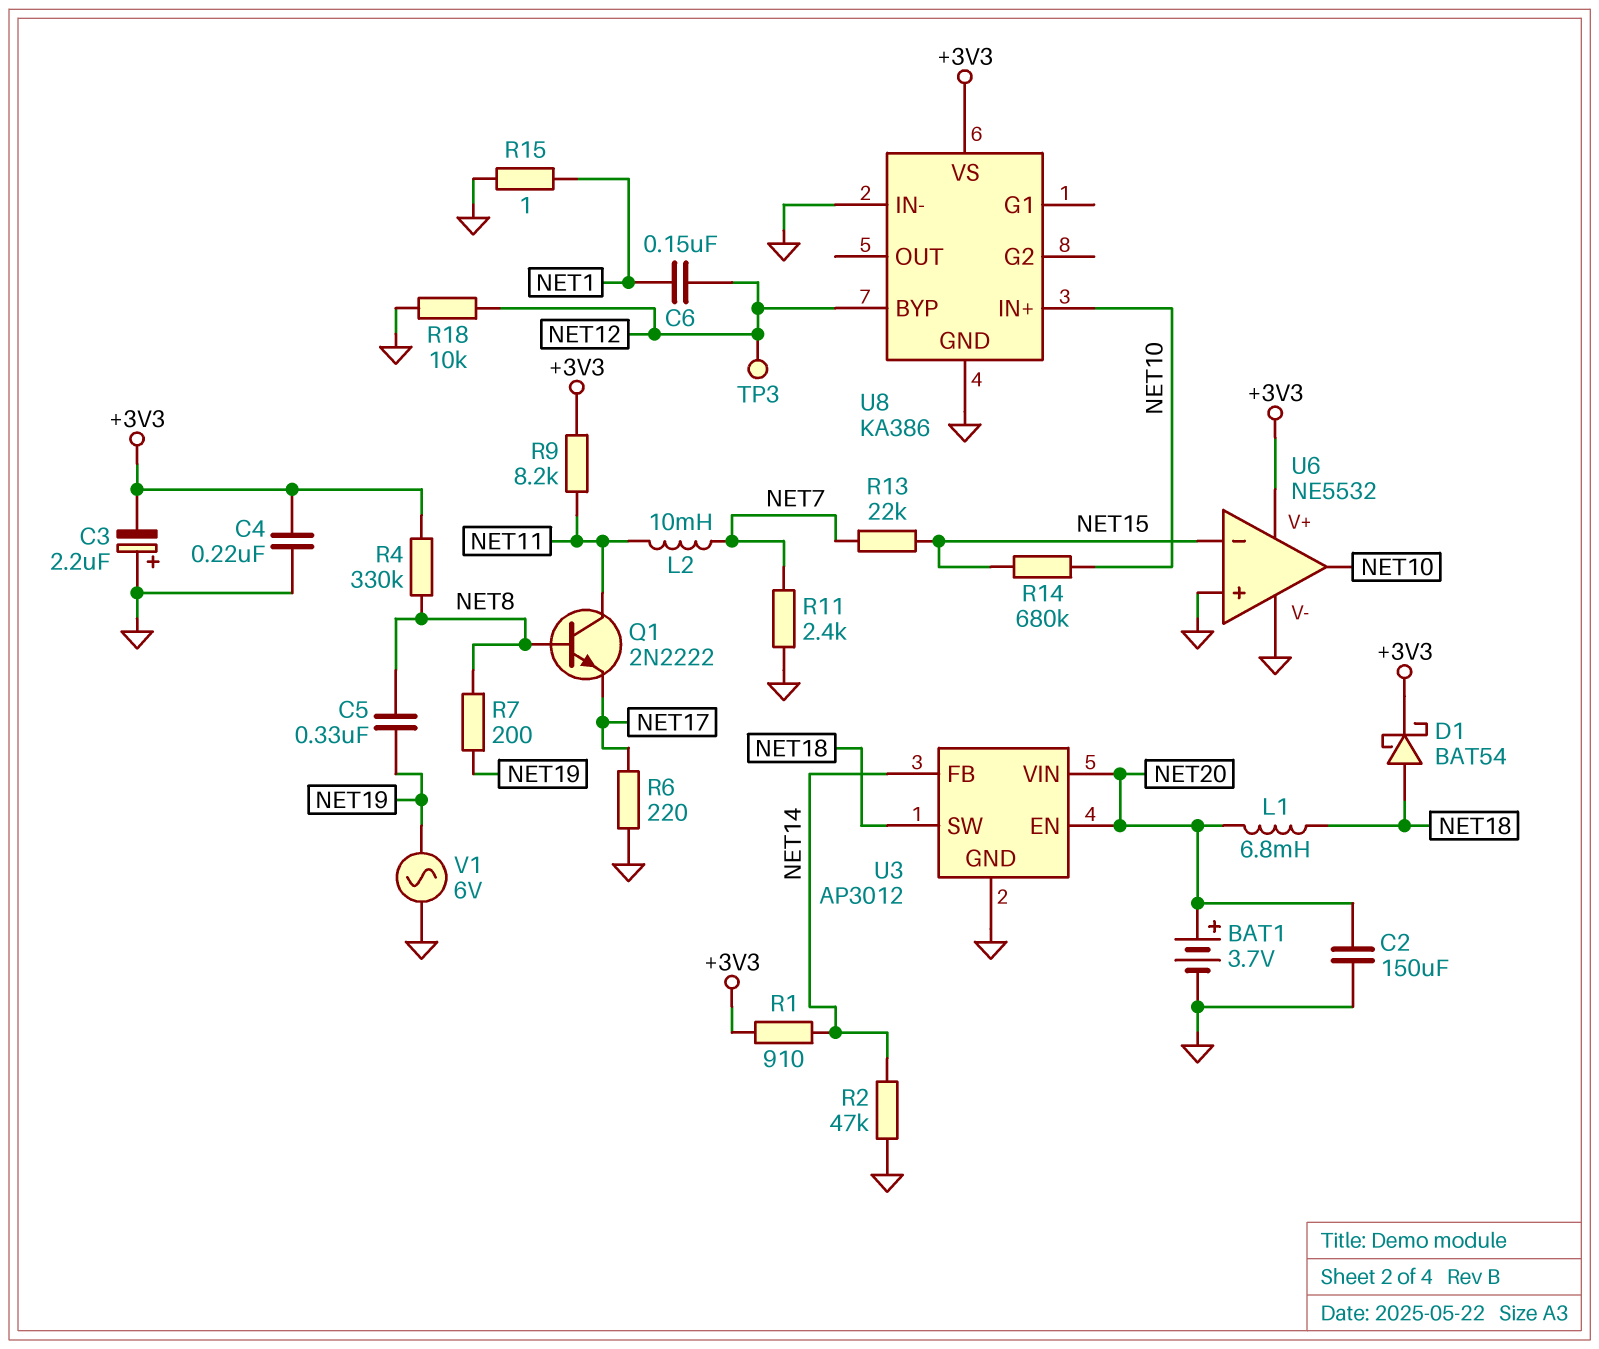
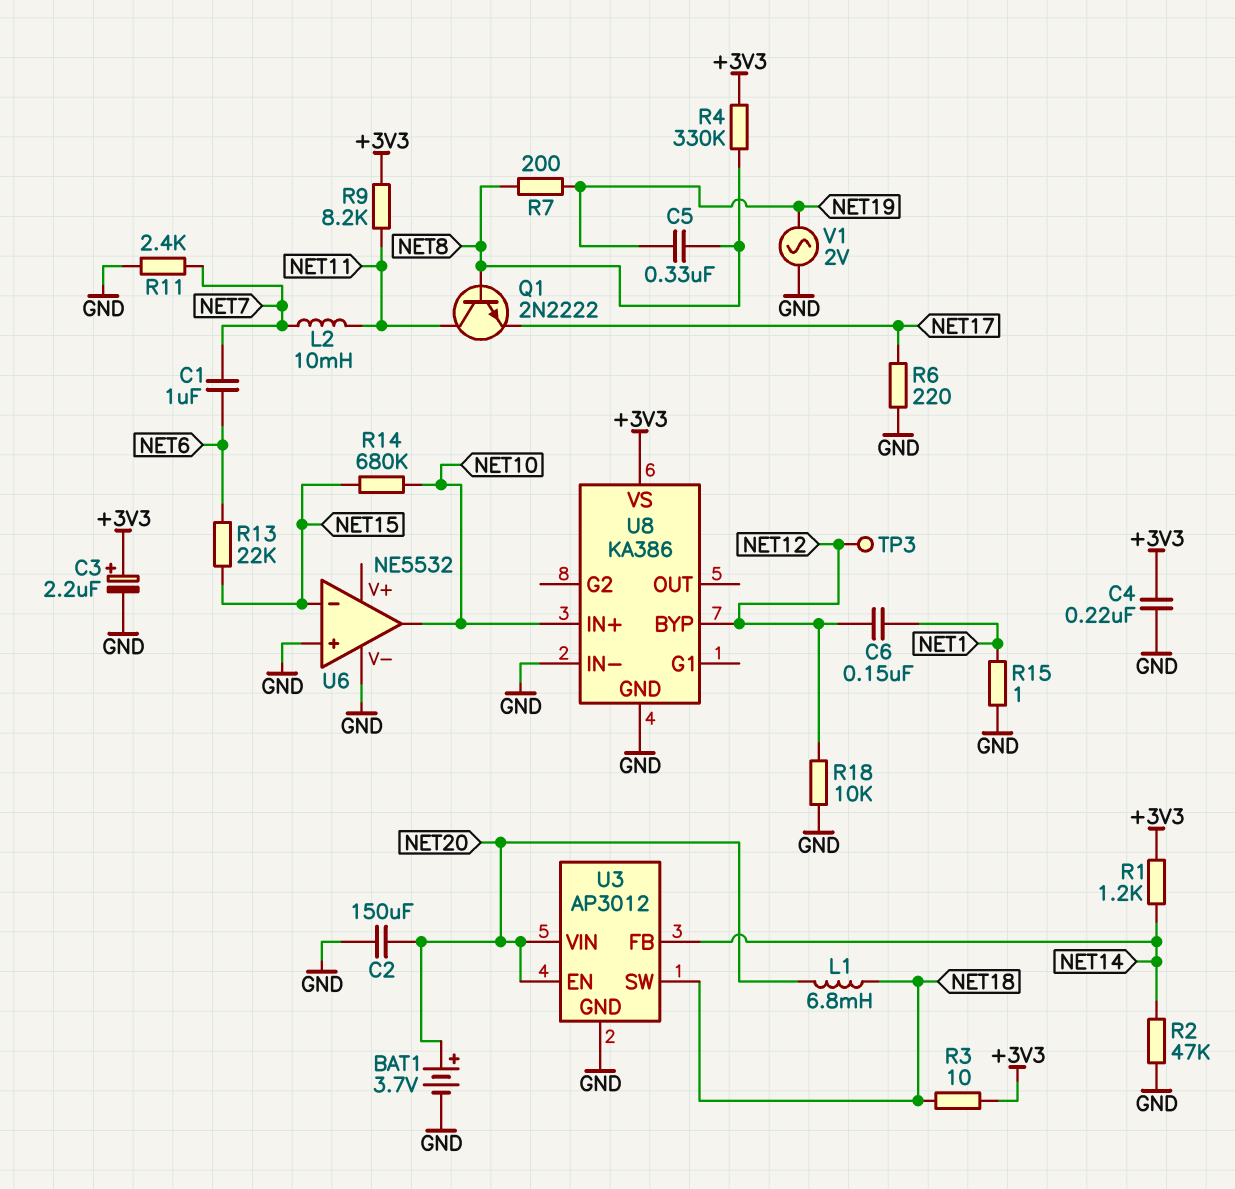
C1: none -> 1uF (NET6, NET7)
C3: 2.2uF (plus GND, minus +3V3) -> 2.2uF (plus +3V3, minus GND)
D1: schottky BAT54 (A NET18, K +3V3) -> none
R1: 910 (+3V3, NET14) -> 1.2k (+3V3, NET14)
R3: none -> 10 (+3V3, NET18)
R13: 22k (NET7, NET15) -> 22k (NET6, NET15)
U6 pin V+: +3V3 -> none
V1: AC 6V (GND, NET19) -> AC 2V (GND, NET19)

